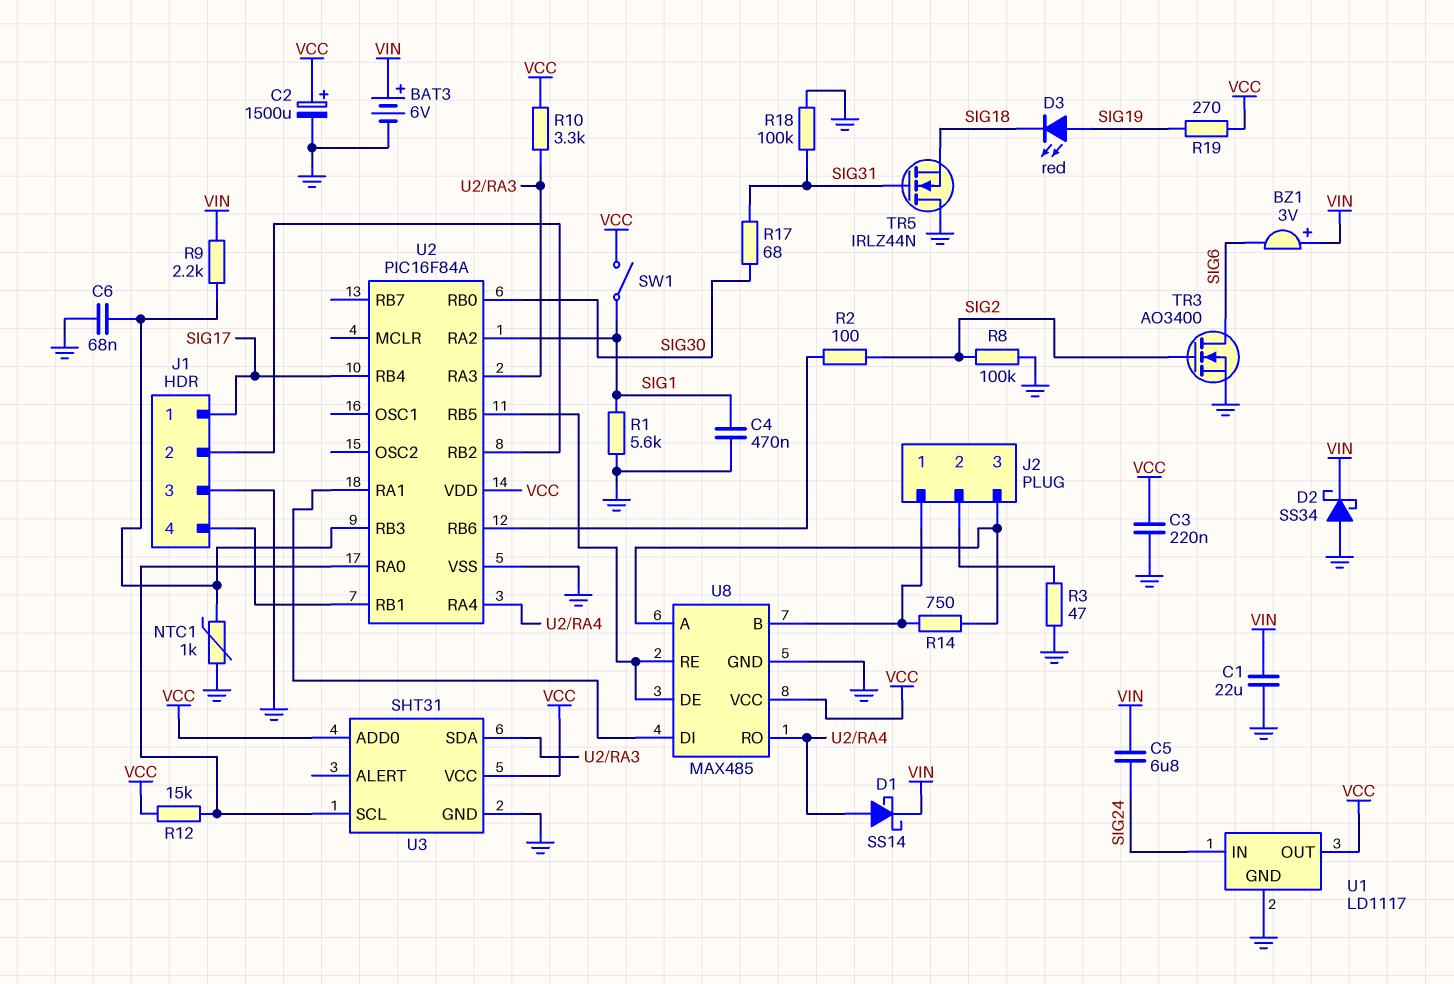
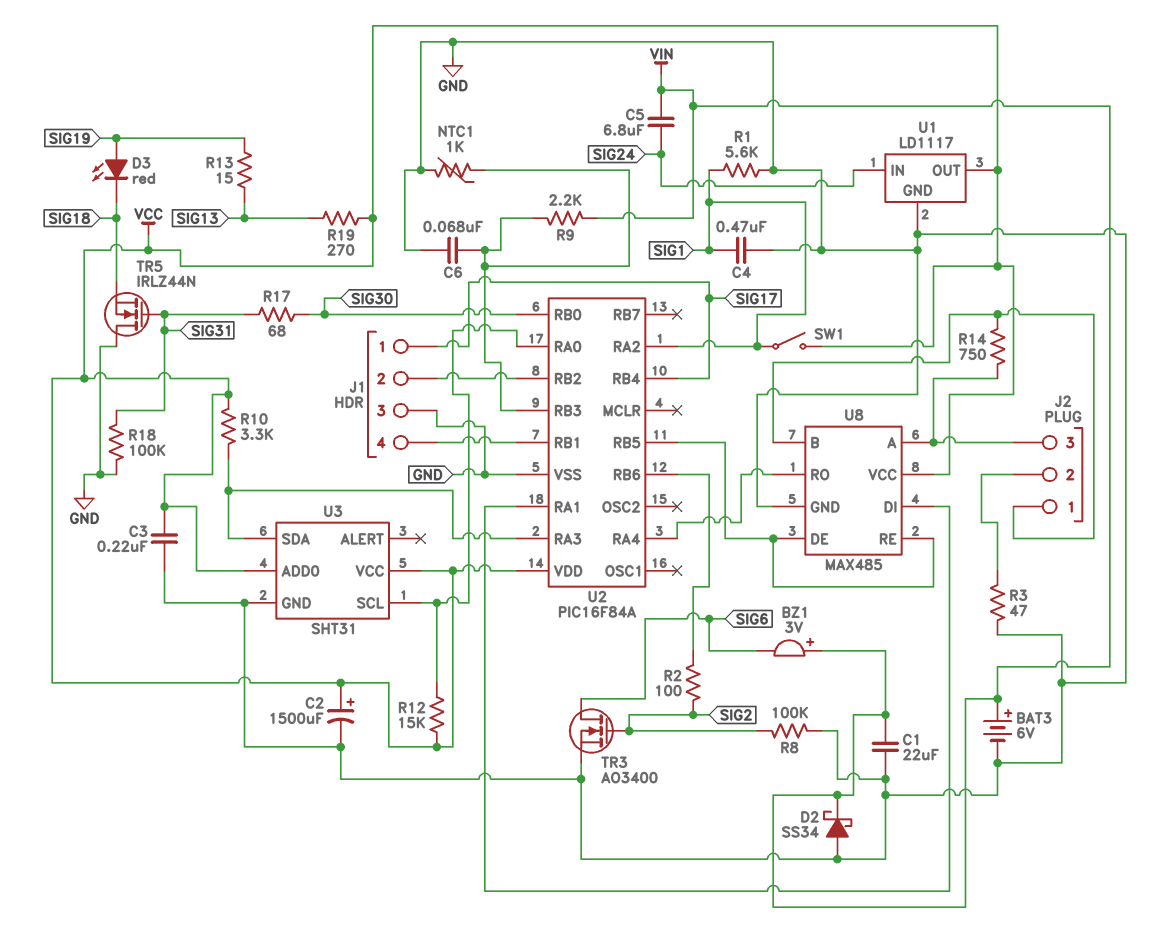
D1: schottky SS14 (A U2/RA4, K VIN) -> none
R13: none -> 15 (SIG13, SIG19)
R19: 270 (SIG19, VCC) -> 270 (SIG13, VCC)

